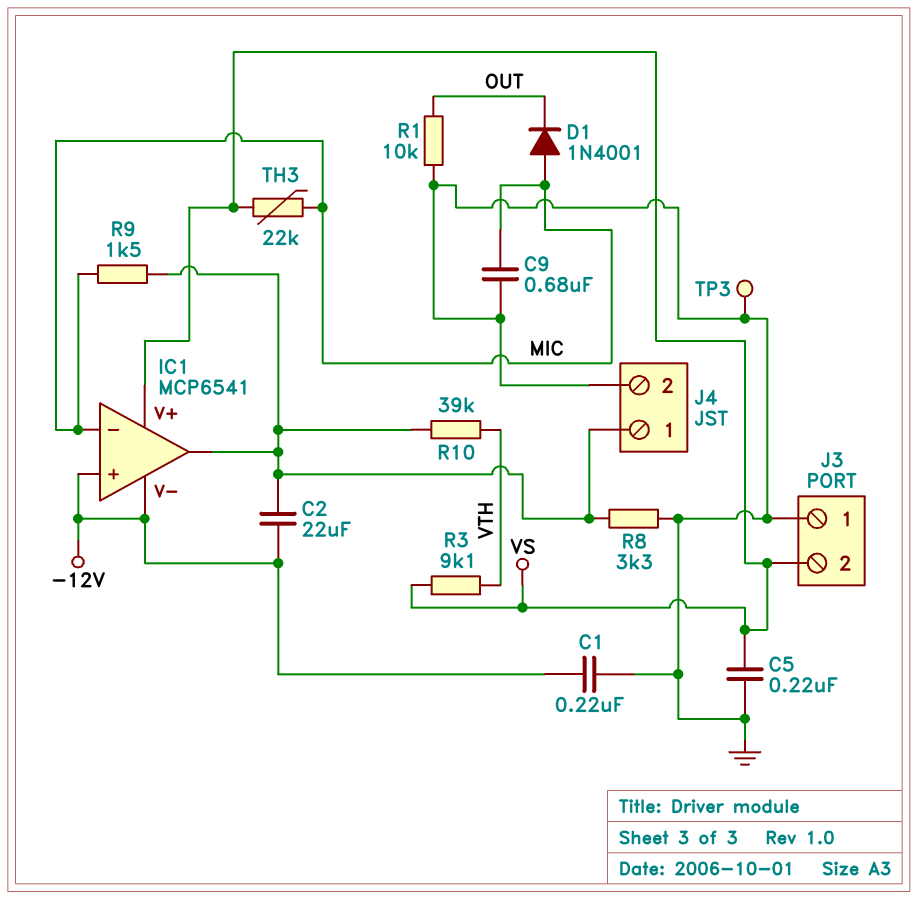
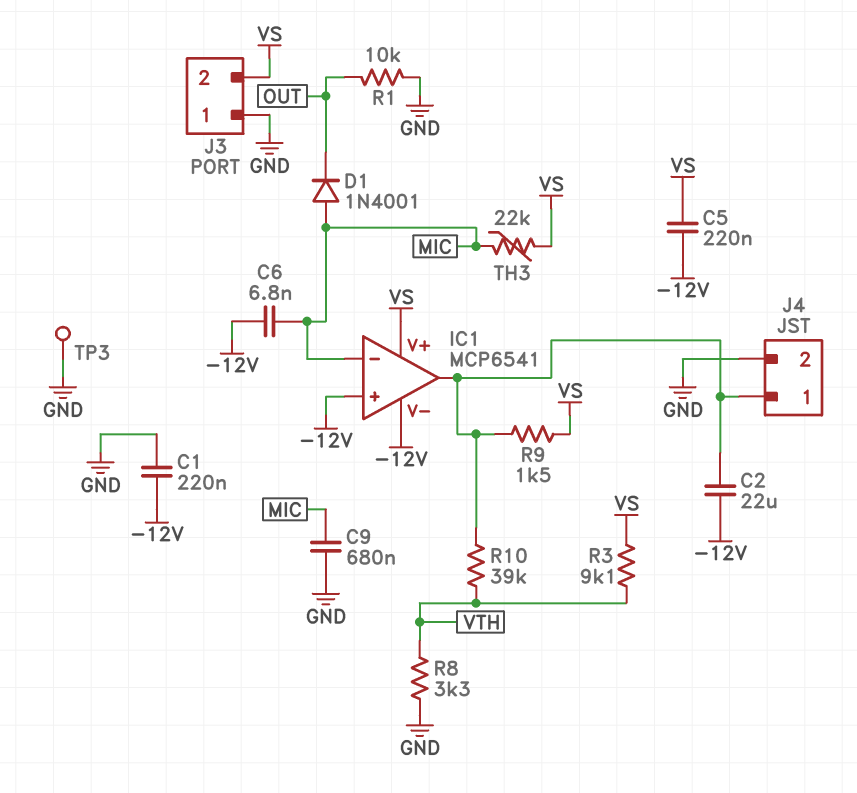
C5: 220nF (GND, VS) -> 220nF (-12V, VS)
C6: none -> 6.8nF (-12V, MIC)
R8: 3.3k (GND, IC1/out) -> 3.3k (GND, VTH)
R9: 1.5k (IC1/out, MIC) -> 1.5k (IC1/out, VS)

